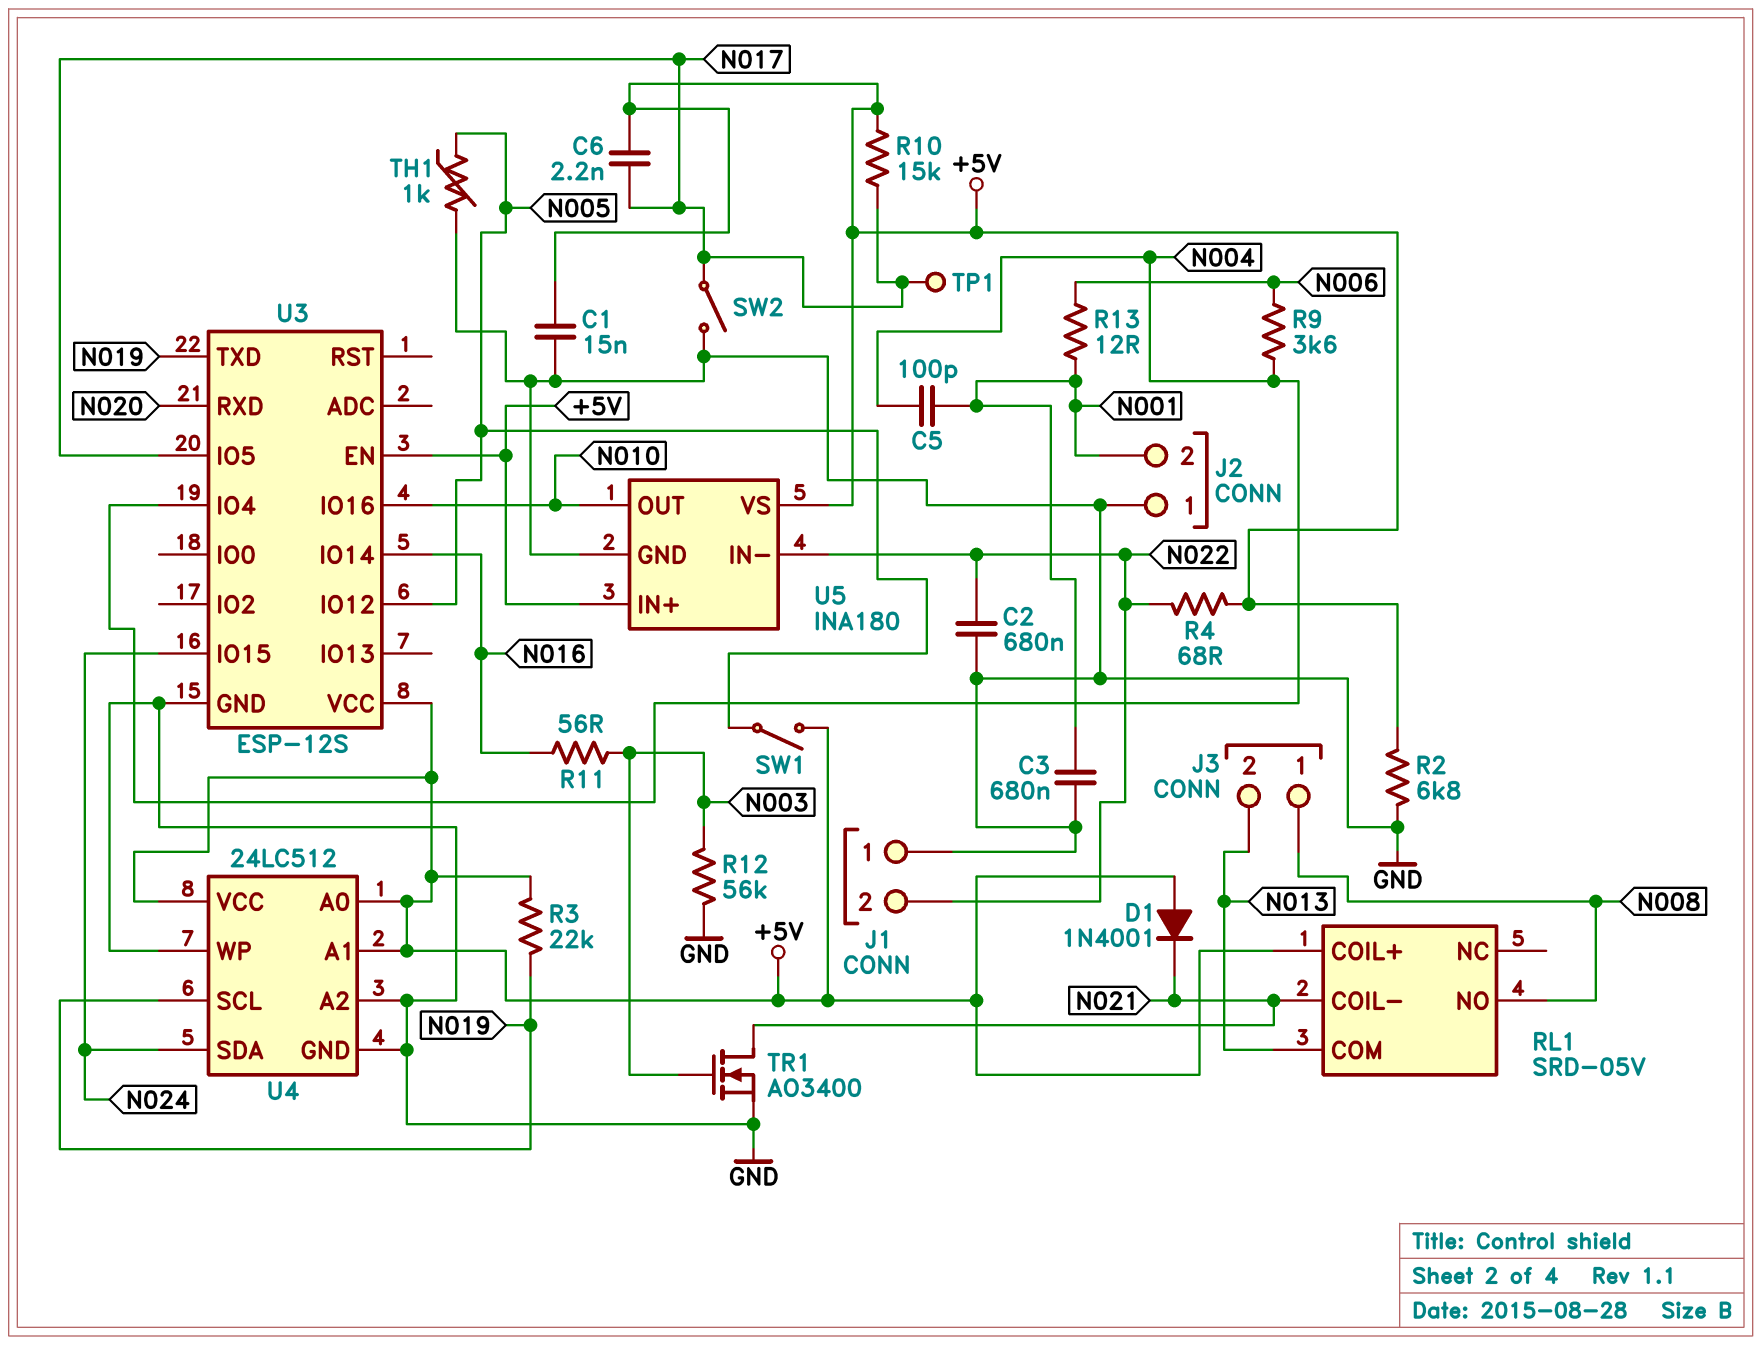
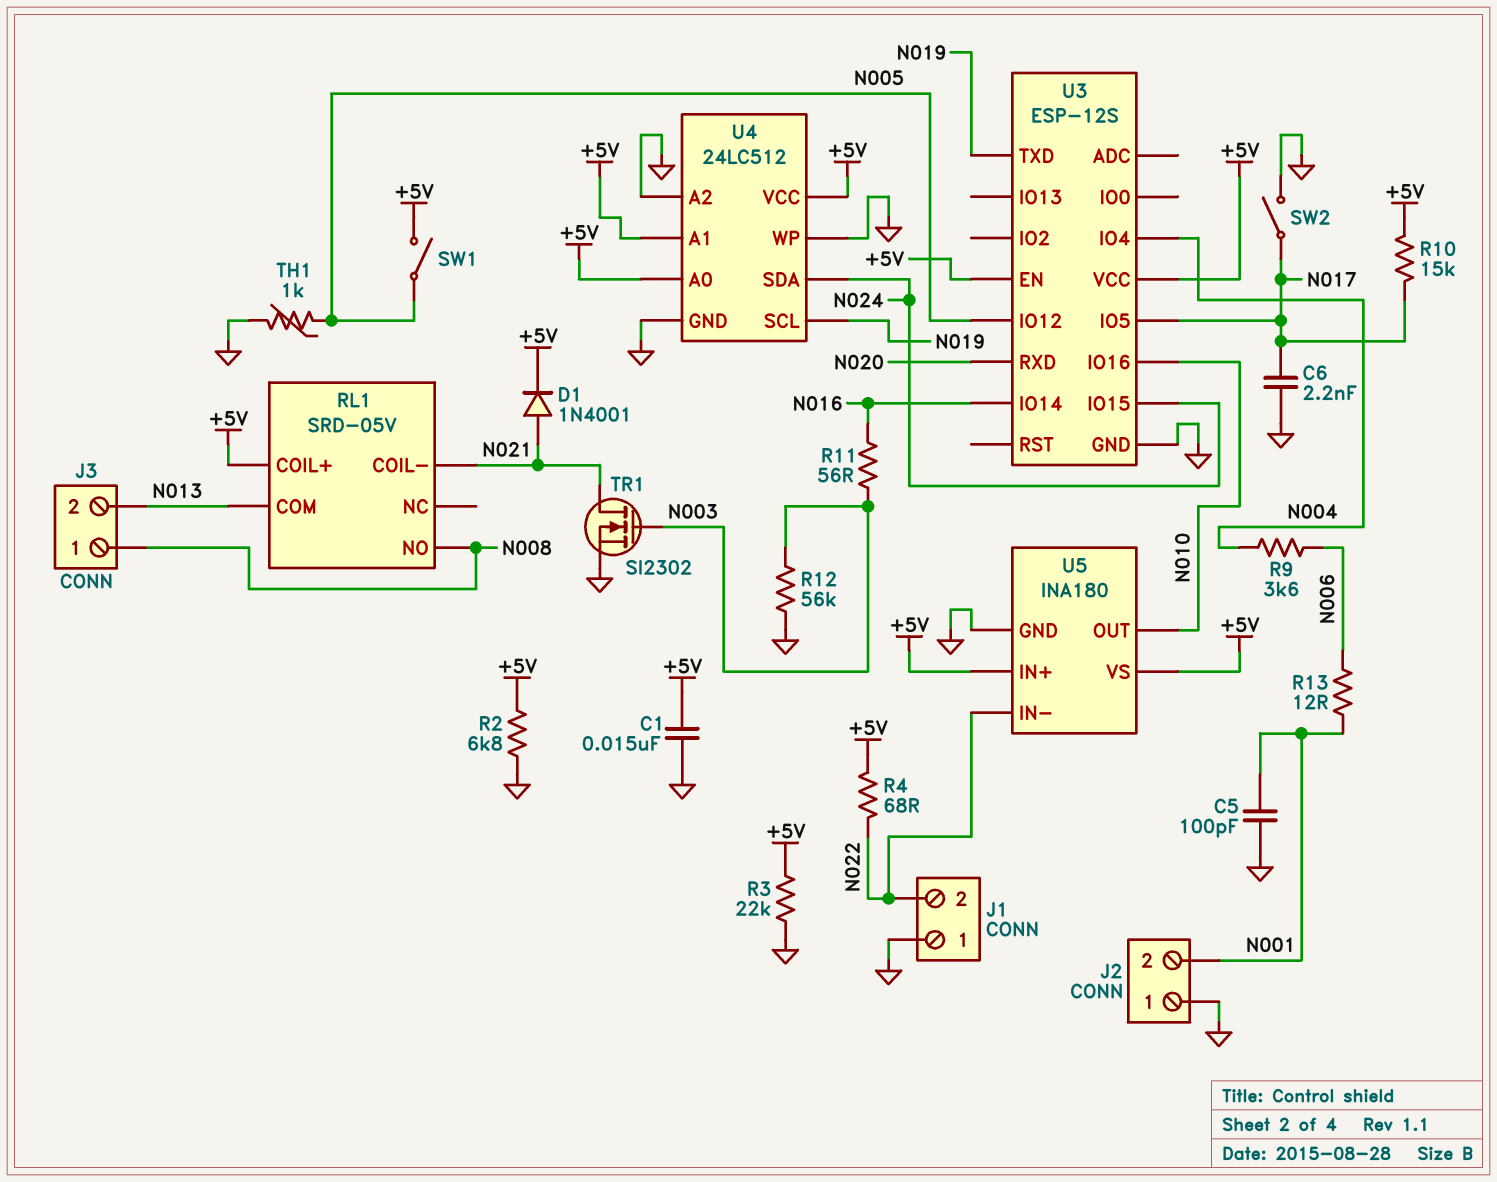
C2: 680nF (GND, N022) -> none
C3: 680nF (GND, N001) -> none
C5: 100pF (N001, N004) -> 100pF (GND, N001)
C6: 2.2nF (+5V, N017) -> 2.2nF (GND, N017)
D1: diode 1N4001 (A +5V, K N021) -> diode 1N4001 (A N021, K +5V)
R3: 22k (+5V, N019) -> 22k (+5V, GND)
TP1: test point (N017) -> none
TR1: NMOS AO3400 (G N003, D N021, S GND) -> NMOS SI2302 (G N003, D N021, S GND)

